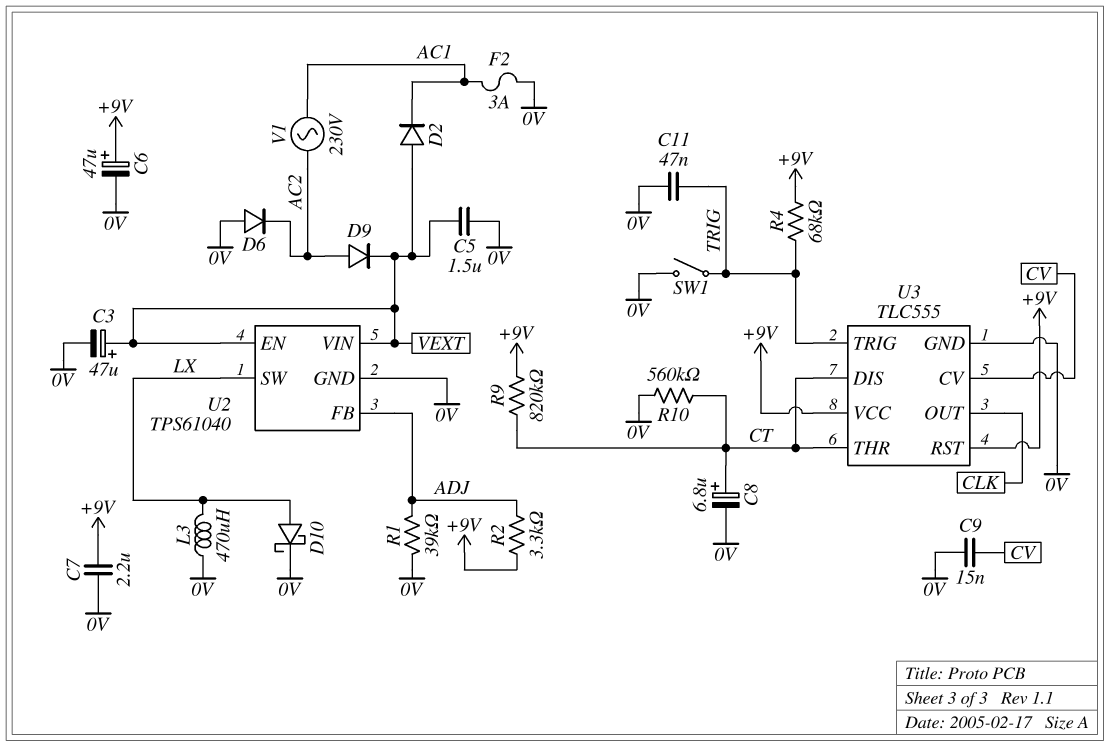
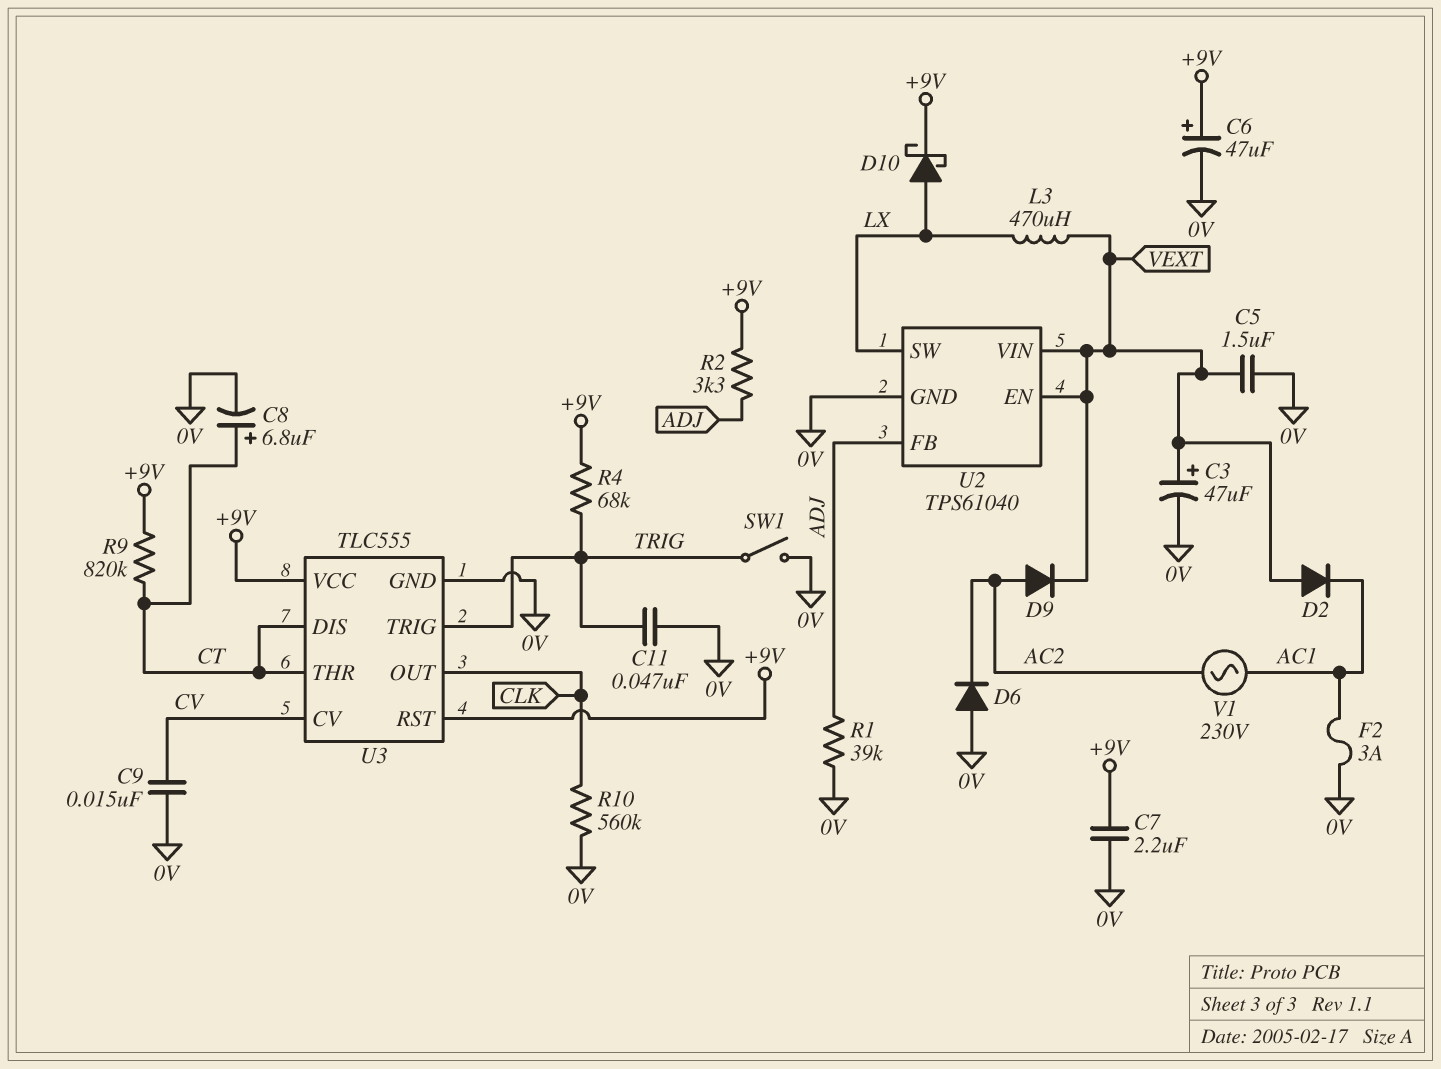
D10: schottky (A LX, K 0V) -> schottky (A LX, K +9V)
L3: 470uH (0V, LX) -> 470uH (LX, VEXT)
R10: 560k (0V, CT) -> 560k (0V, CLK)

